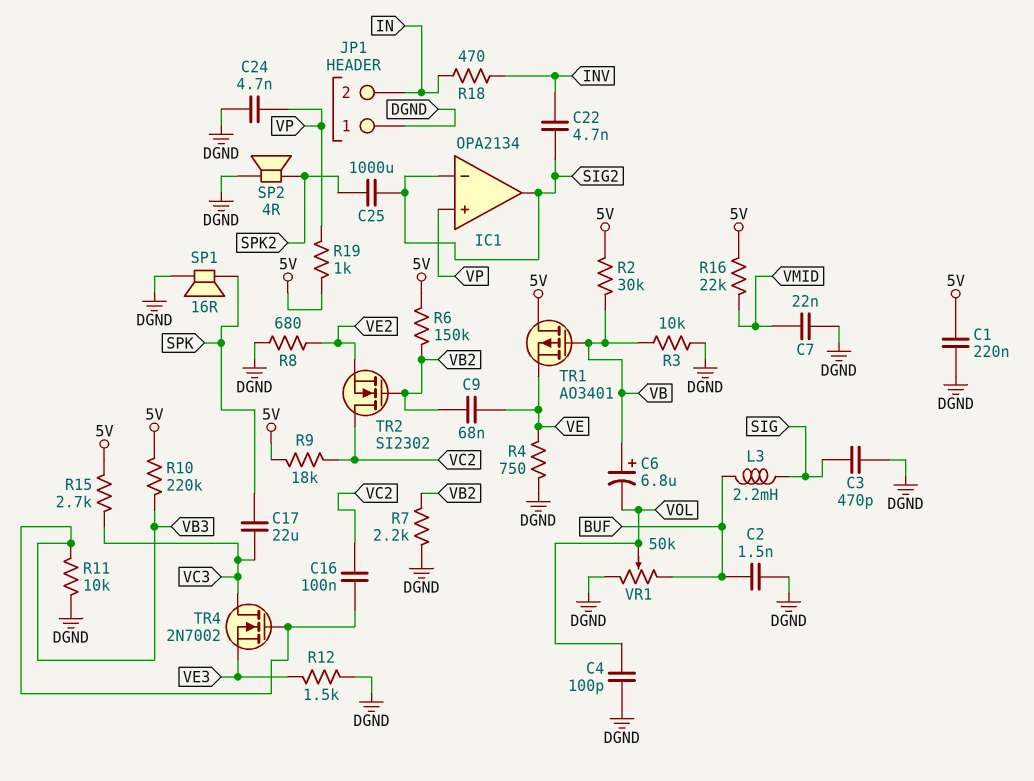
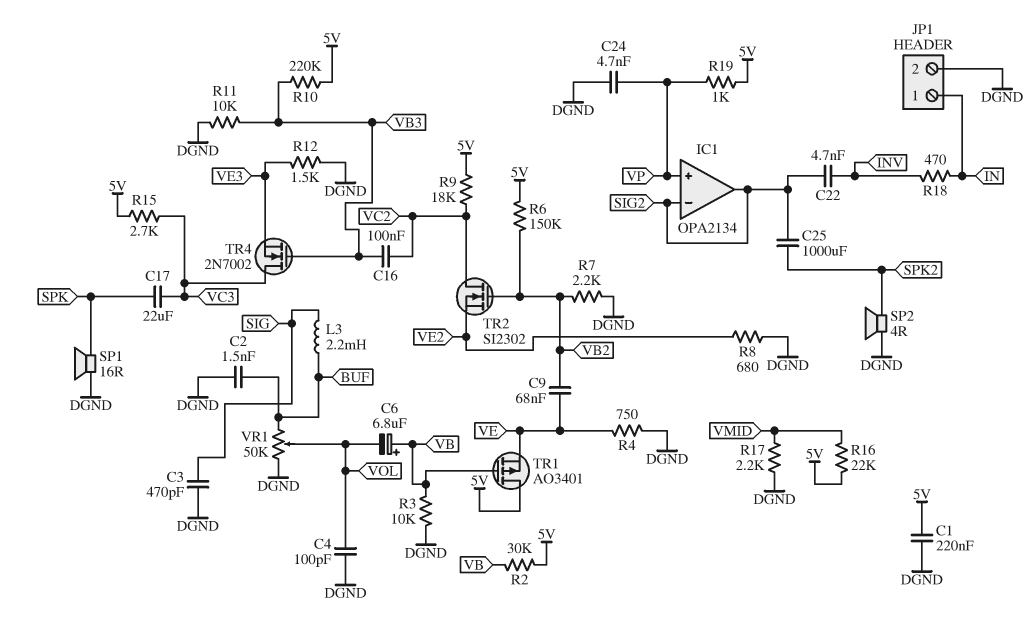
C7: 22nF (DGND, VMID) -> none
JP1 pin 1: DGND -> IN
JP1 pin 2: IN -> DGND
R17: none -> 2.2k (DGND, VMID)

